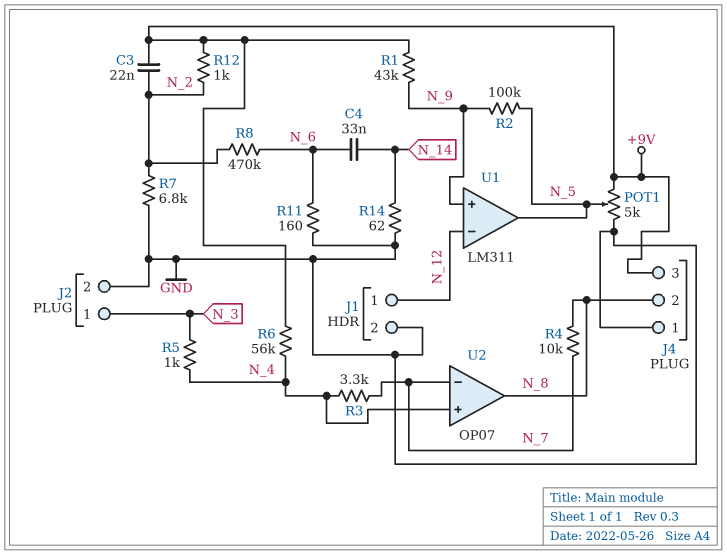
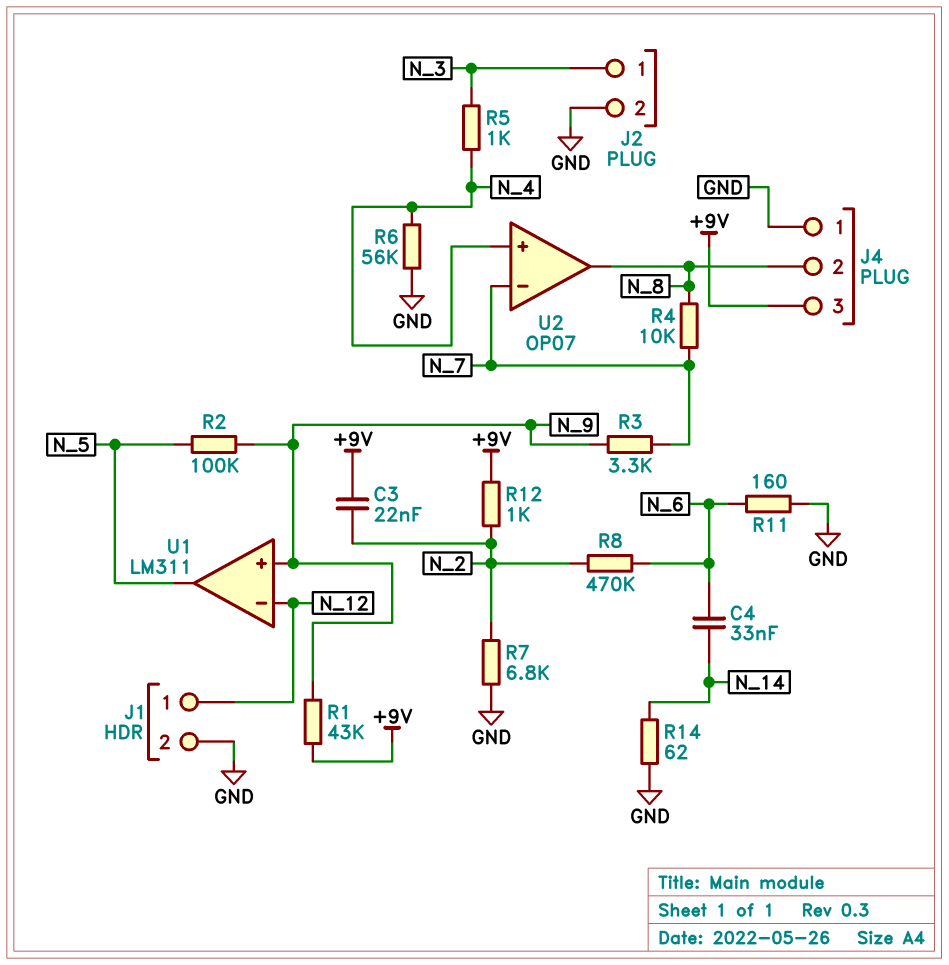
POT1: 5k (+9V, GND, wiper N_5) -> none
R3: 3.3k (N_4, N_7) -> 3.3k (N_7, N_9)
R6: 56k (+9V, N_4) -> 56k (GND, N_4)

